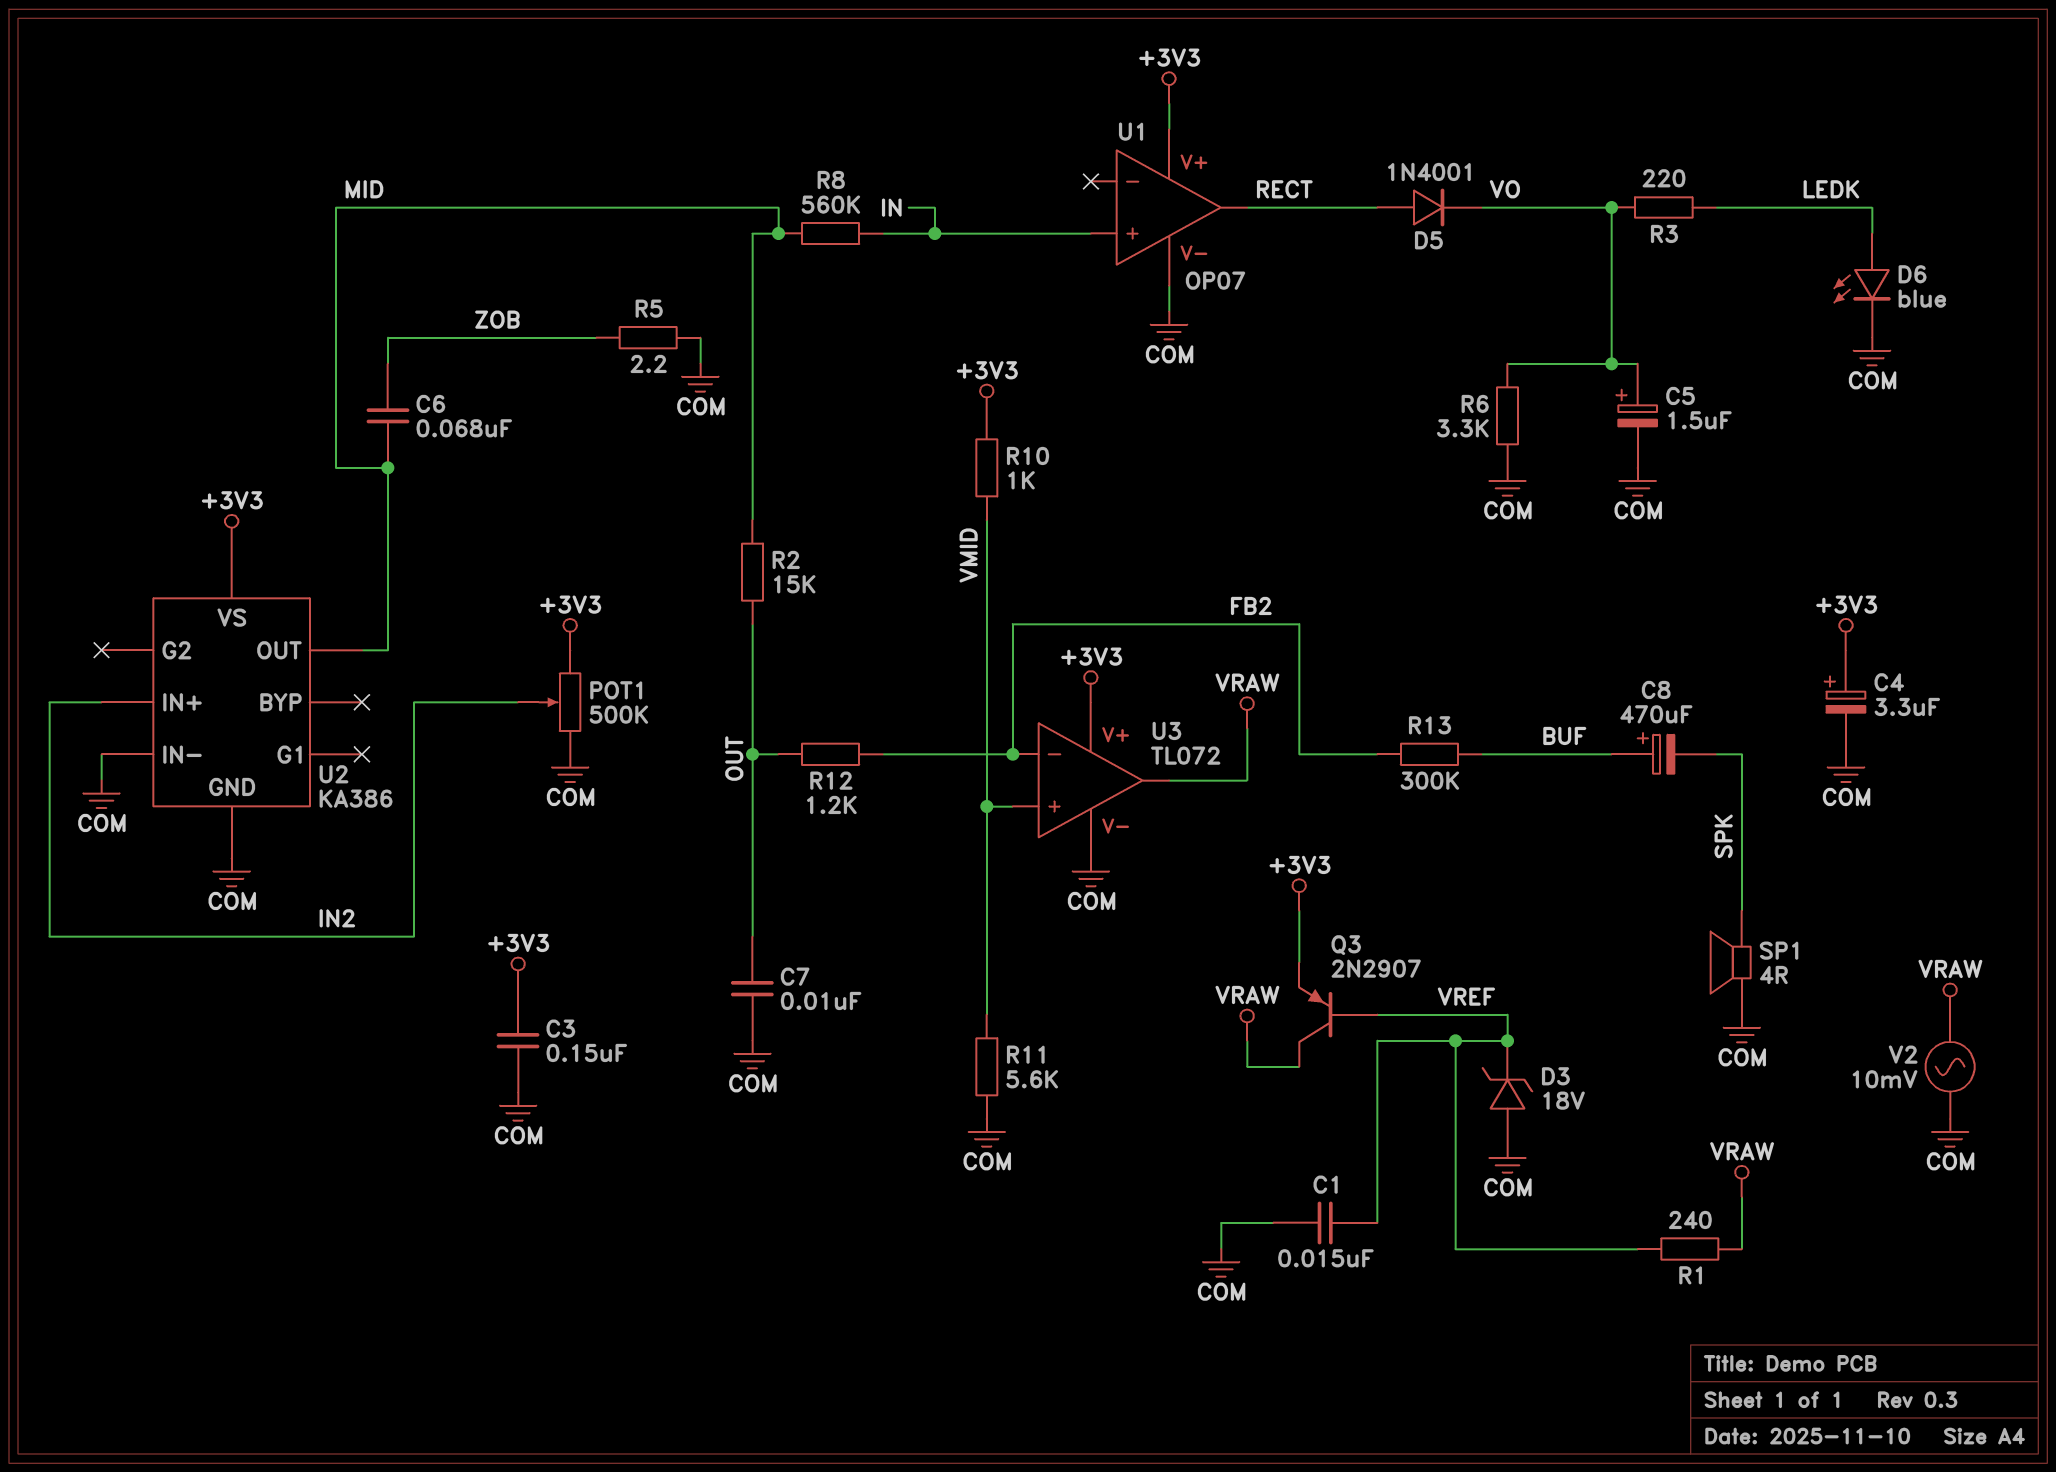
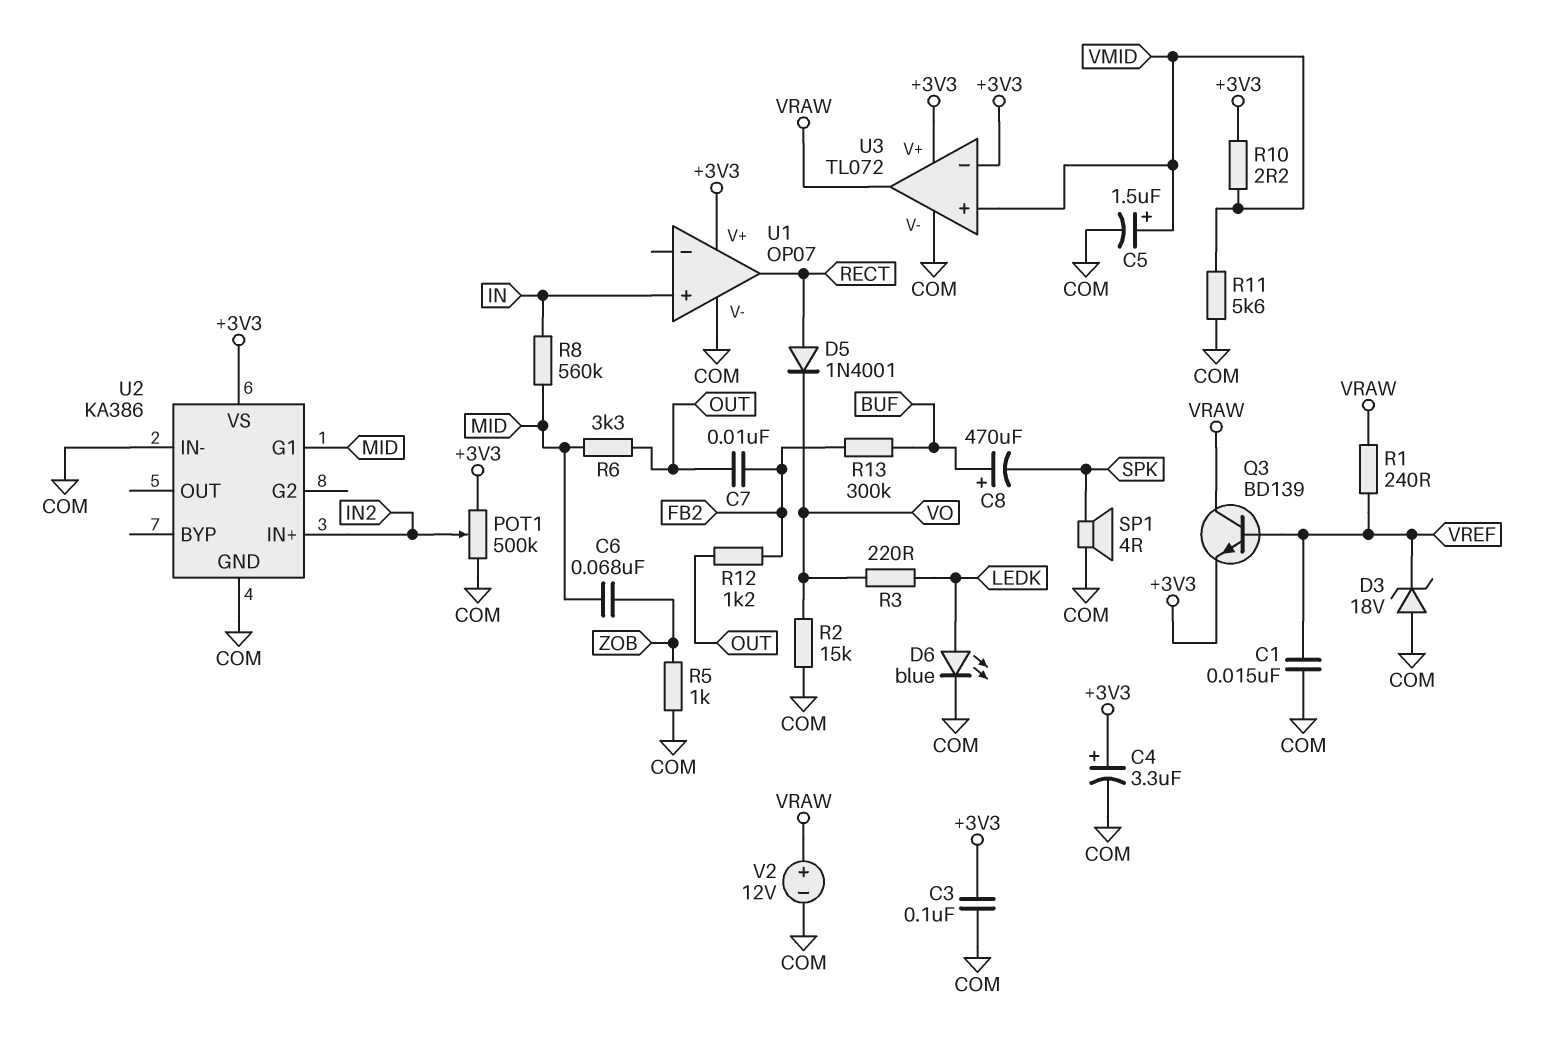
C3: 150nF (+3V3, COM) -> 100nF (+3V3, COM)
C5: 1.5uF (plus VO, minus COM) -> 1.5uF (plus VMID, minus COM)
C7: 10nF (COM, OUT) -> 10nF (FB2, OUT)
Q3: PNP 2N2907 (B VREF, C VRAW, E +3V3) -> NPN BD139 (B VREF, C VRAW, E +3V3)
R2: 15k (MID, OUT) -> 15k (COM, VO)
R5: 2.2 (COM, ZOB) -> 1k (COM, ZOB)
R6: 3.3k (COM, VO) -> 3.3k (MID, OUT)
R10: 1k (+3V3, VMID) -> 2.2 (+3V3, VMID)
U2 pin G1: none -> MID
U2 pin OUT: MID -> none
U3 pin in-: FB2 -> +3V3
V2: AC 10mV (COM, VRAW) -> 12V (plus VRAW, minus COM)

